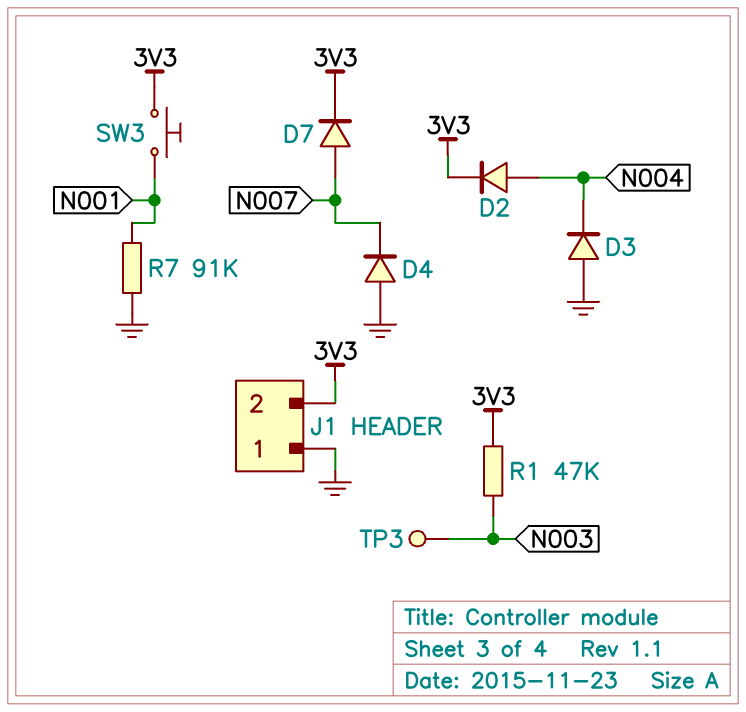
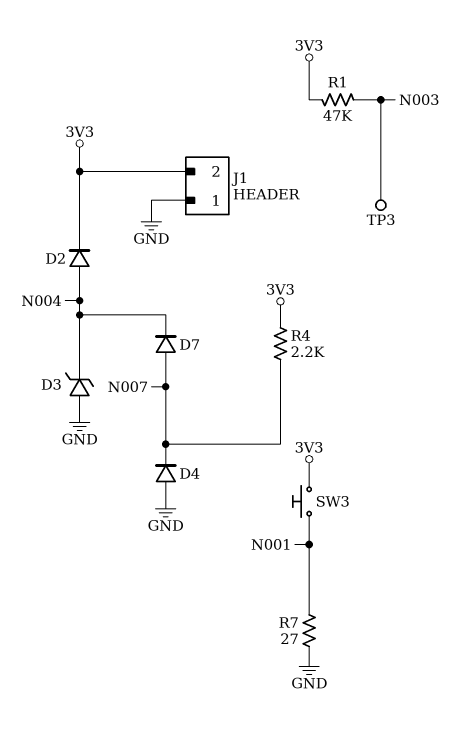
D3: diode (A GND, K N004) -> zener (A GND, K N004)
D7: diode (A N007, K 3V3) -> diode (A N007, K N004)
R4: none -> 2.2k (3V3, N007)
R7: 91k (GND, N001) -> 27 (GND, N001)

